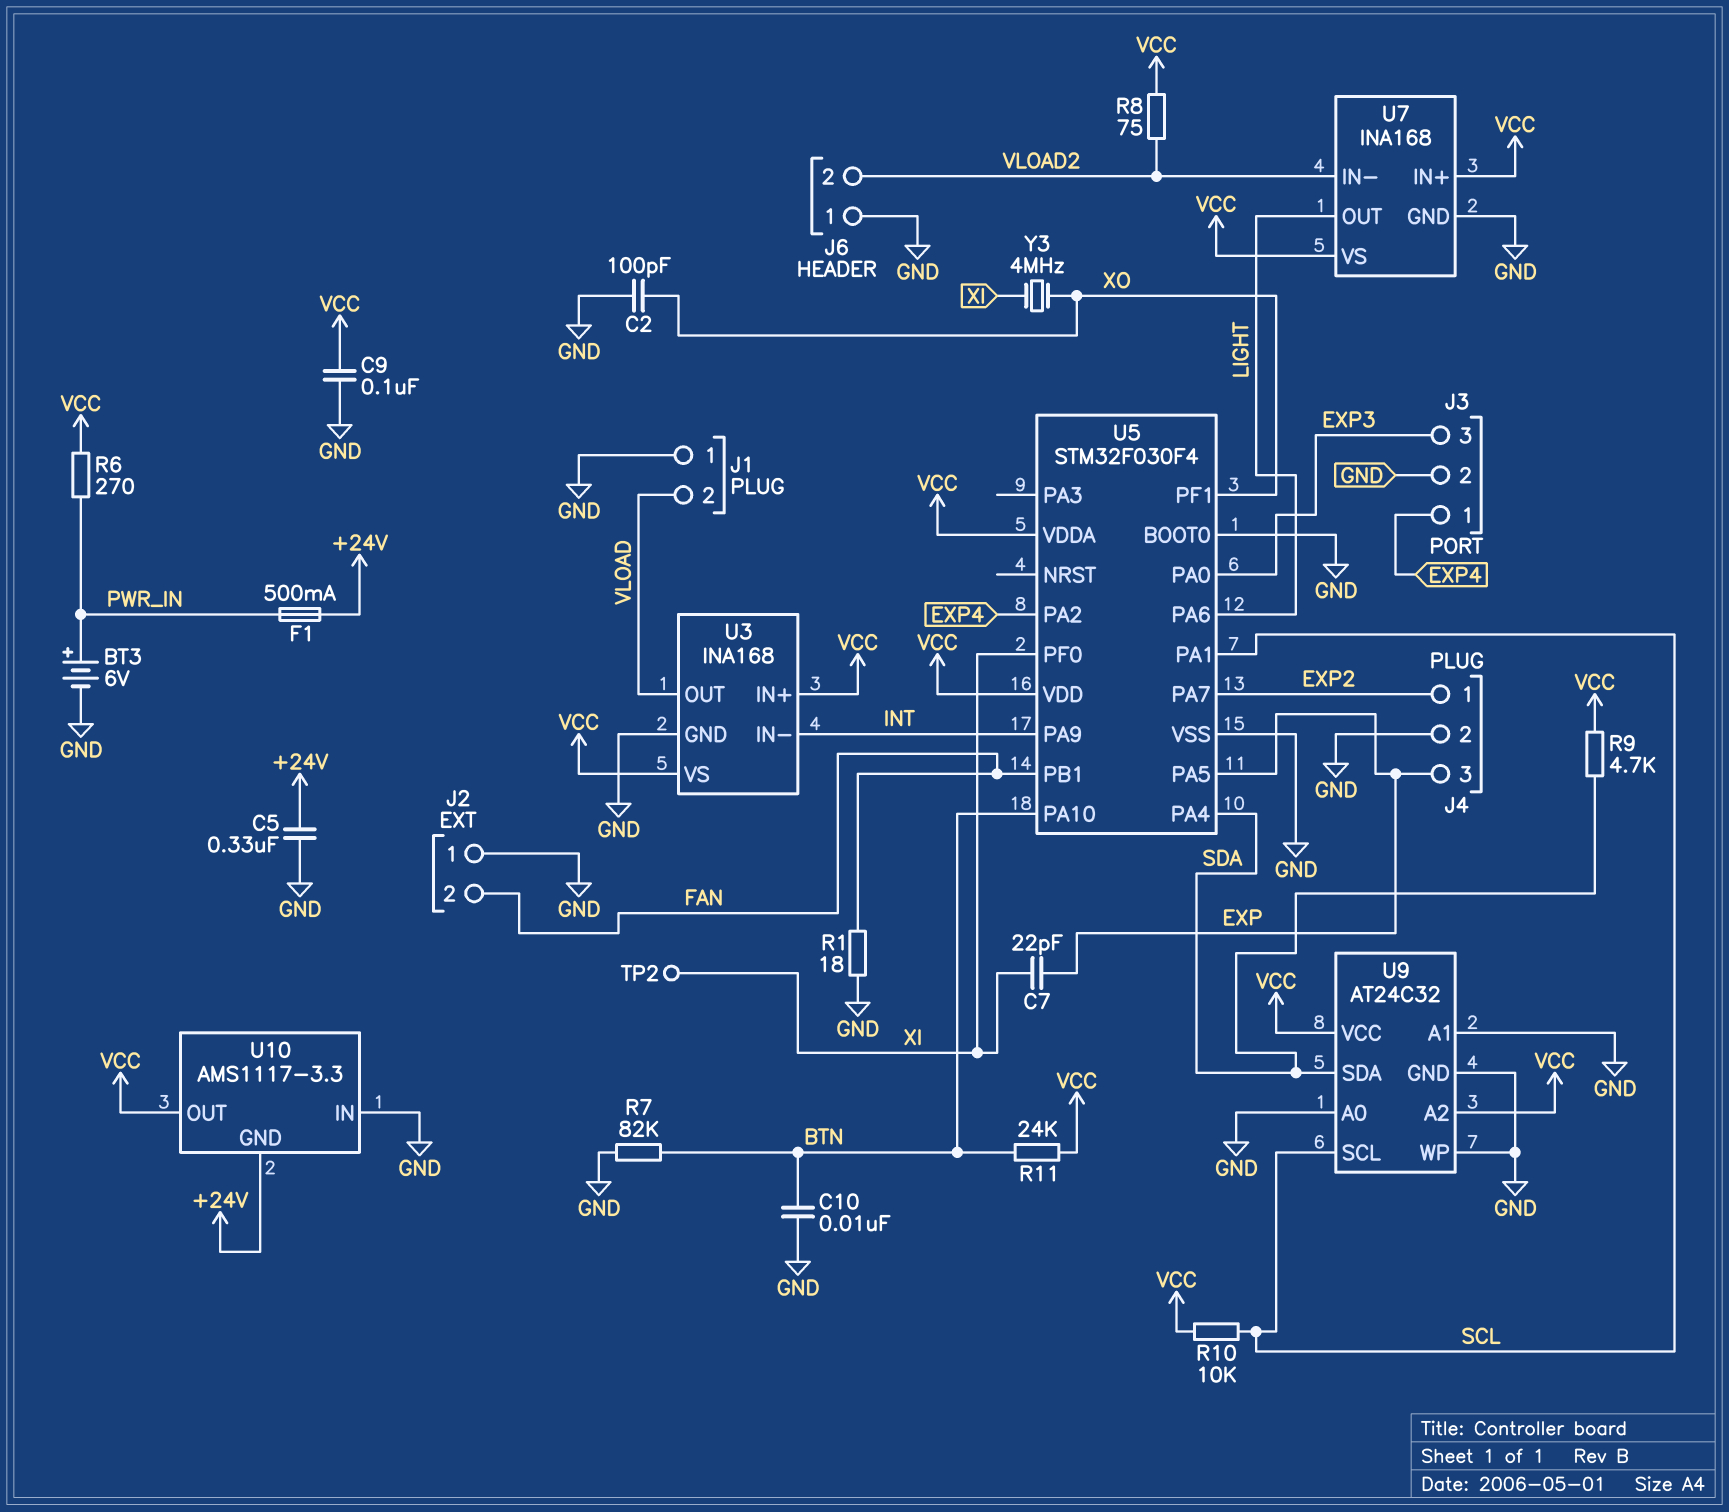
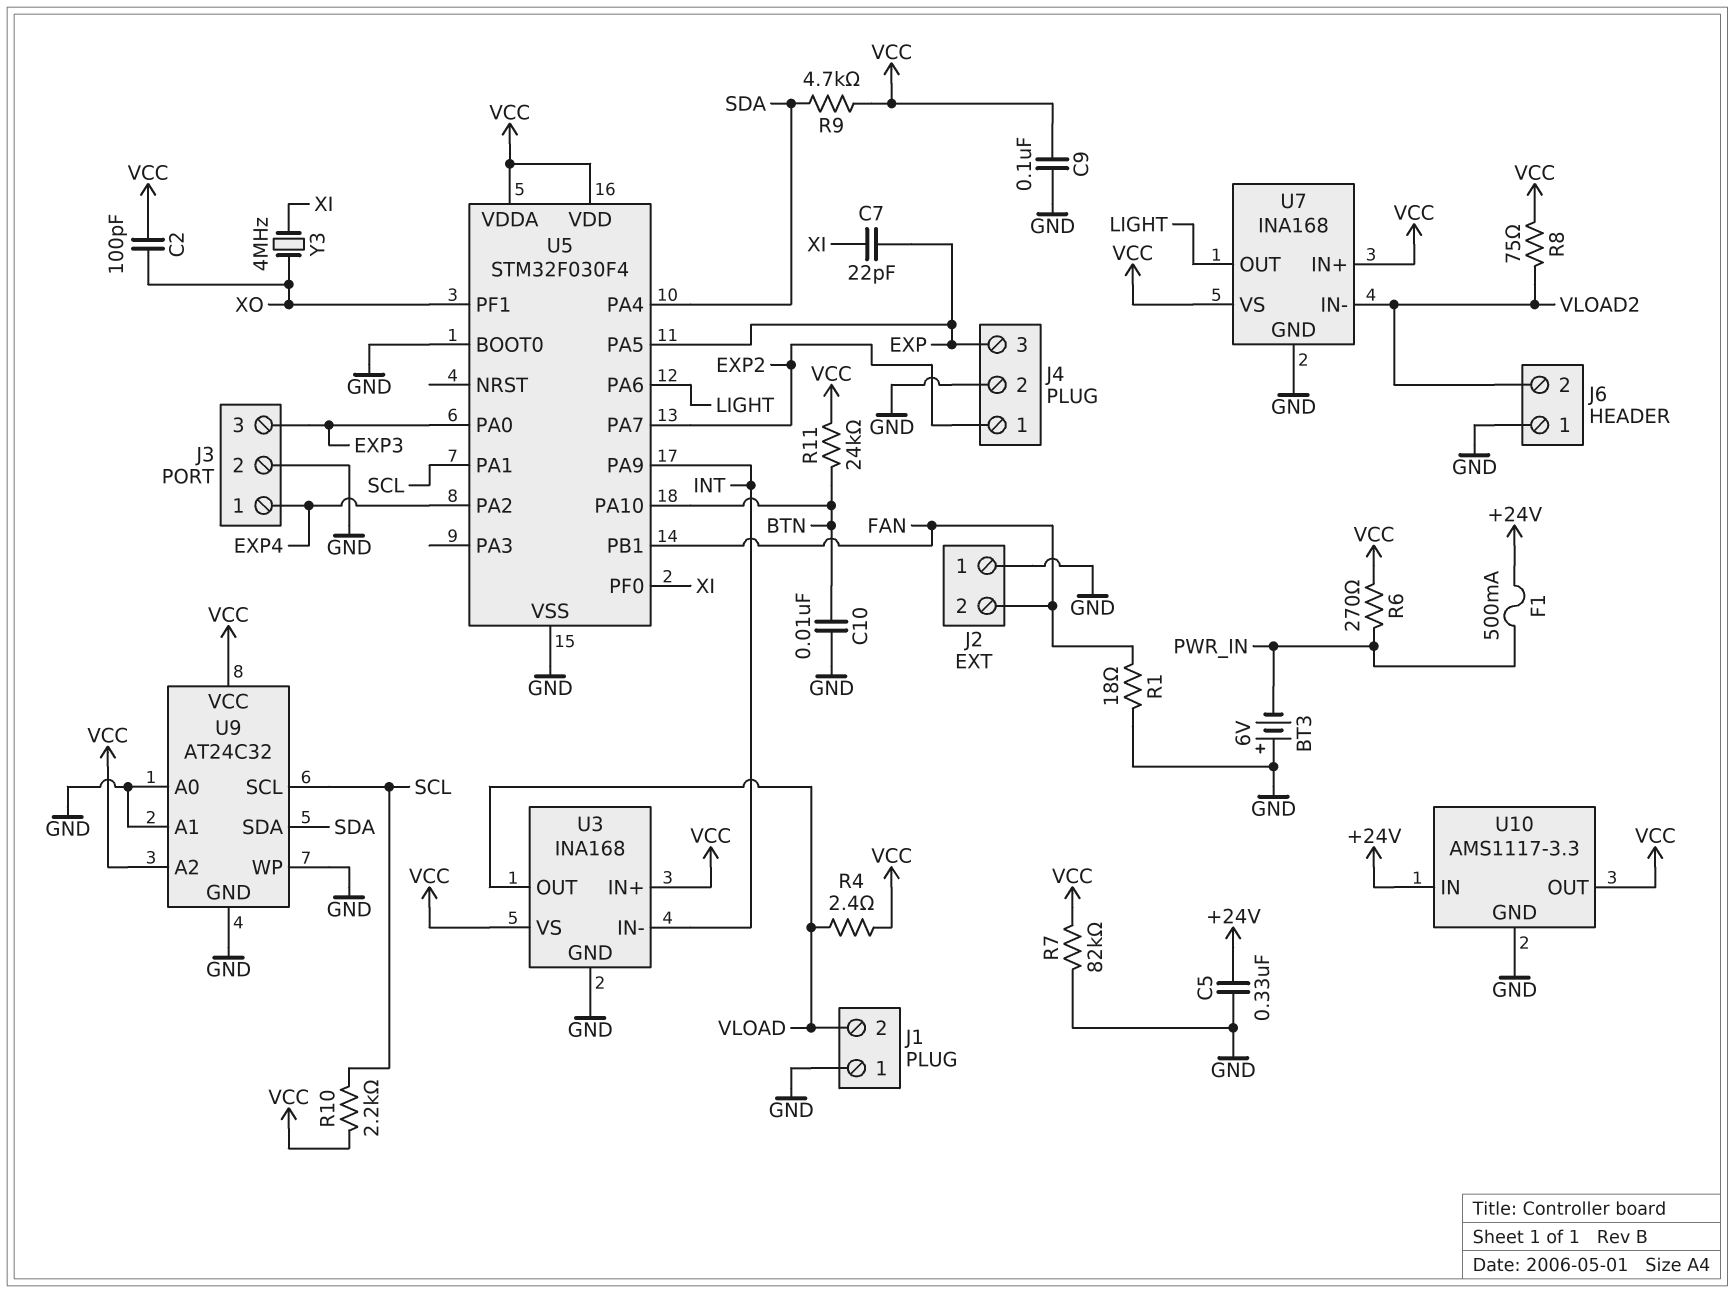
BT3: 6V (plus PWR_IN, minus GND) -> 6V (plus GND, minus PWR_IN)
C2: 100pF (GND, XO) -> 100pF (VCC, XO)
R4: none -> 2.4 (VCC, VLOAD)
R7: 82k (BTN, GND) -> 82k (GND, VCC)
R10: 10k (SCL, VCC) -> 2.2k (SCL, VCC)
TP2: test point (XI) -> none
U10 pin GND: +24V -> GND
U10 pin IN: GND -> +24V

